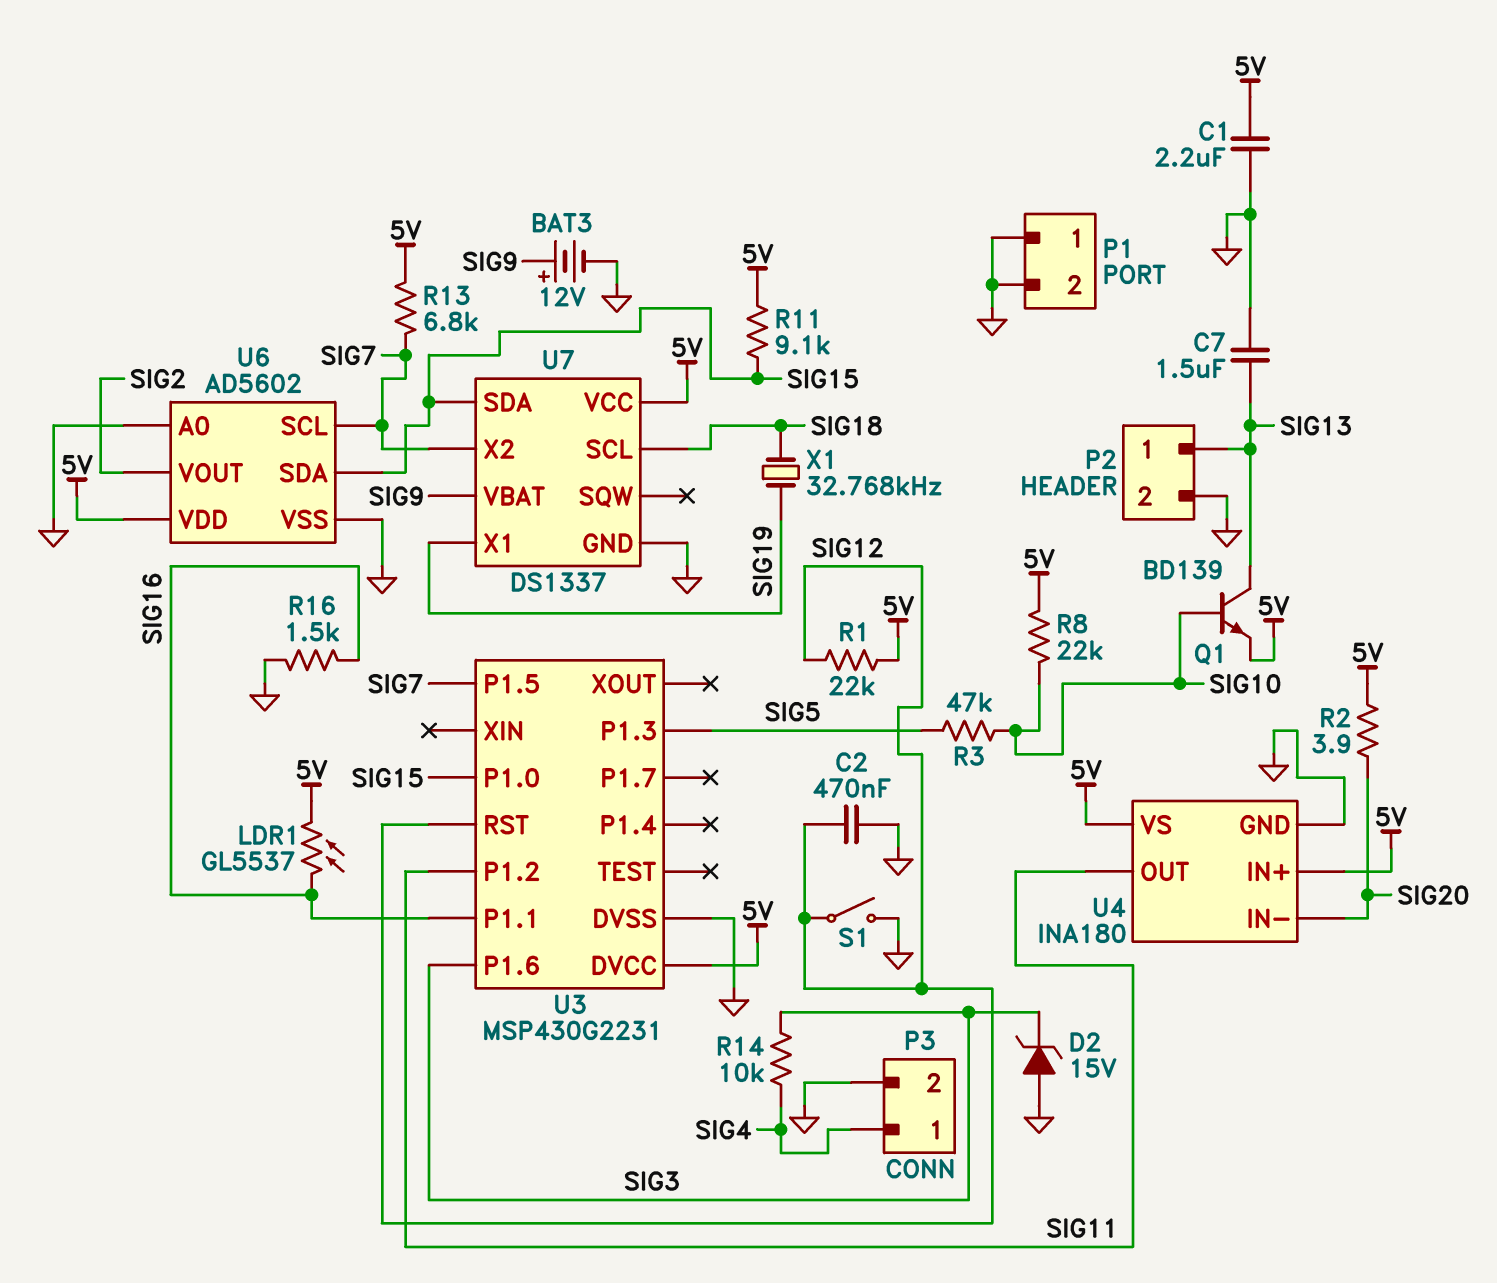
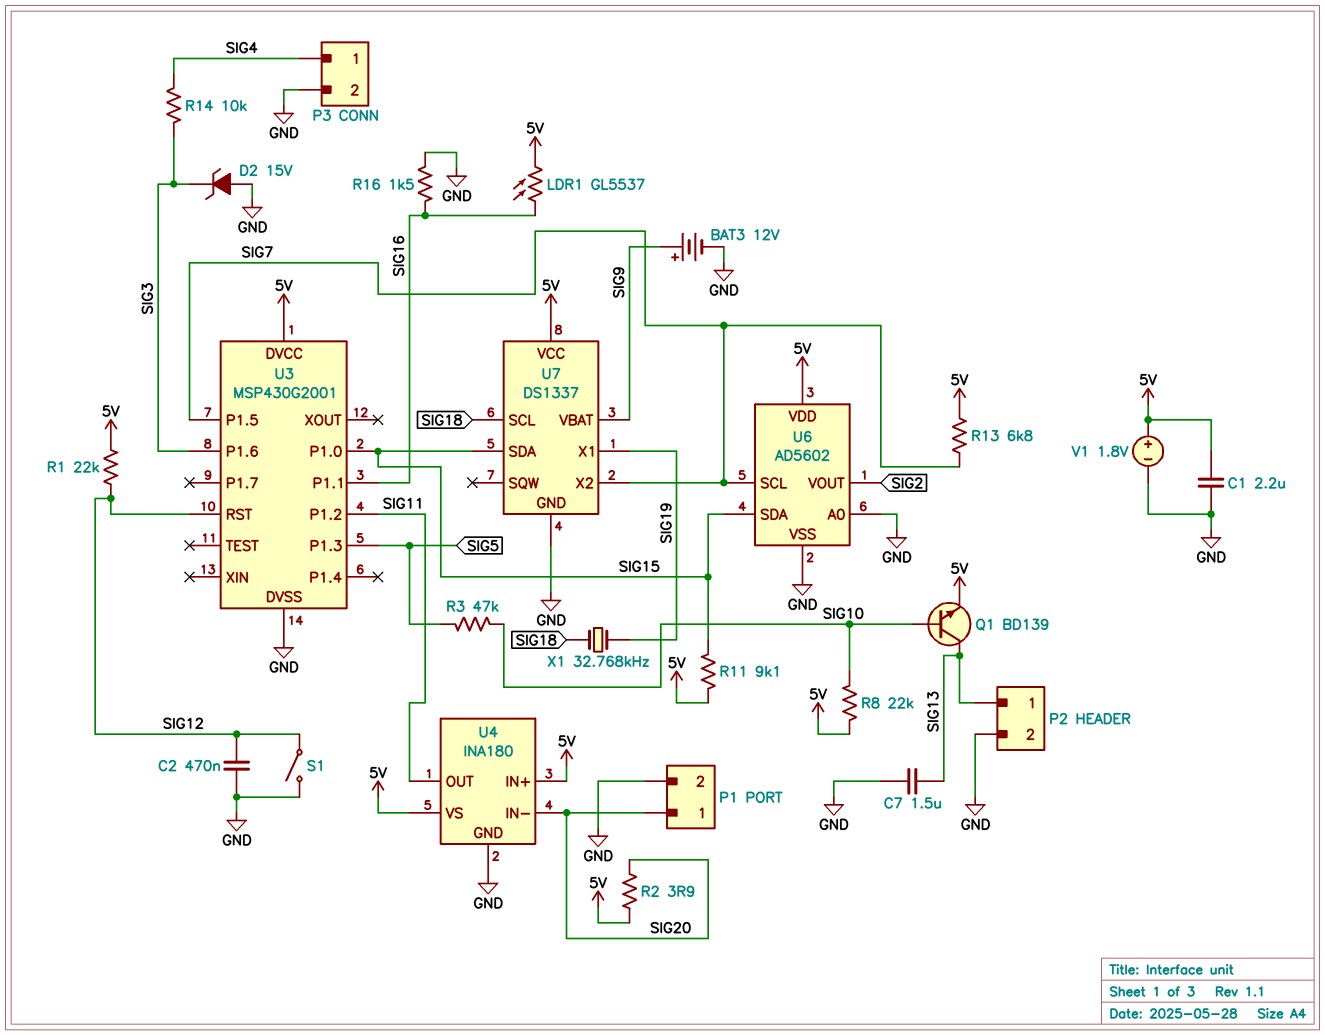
P1 pin 1: GND -> SIG20
U3: MSP430G2231 -> MSP430G2001
V1: none -> 1.8V (plus 5V, minus GND)

